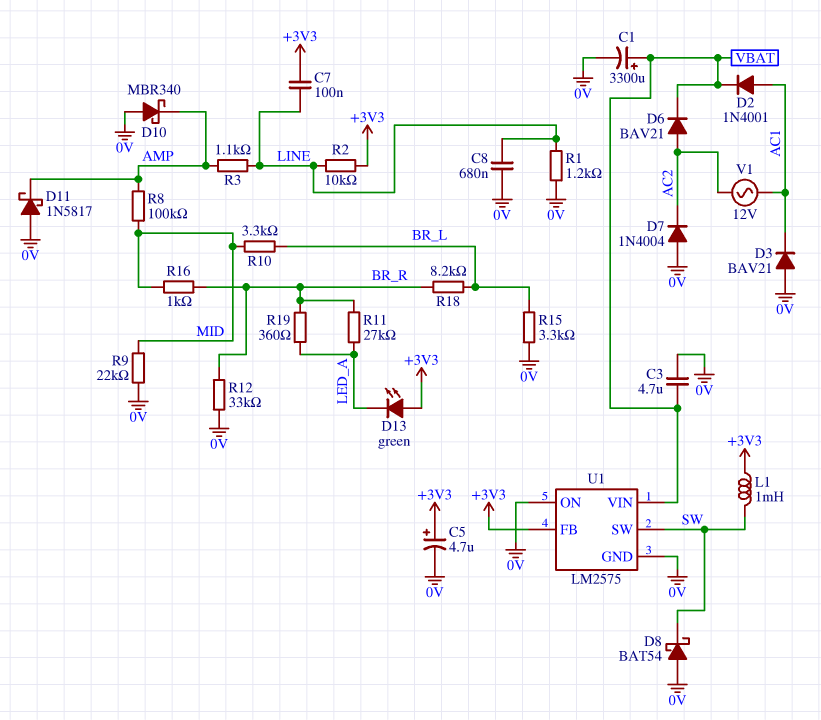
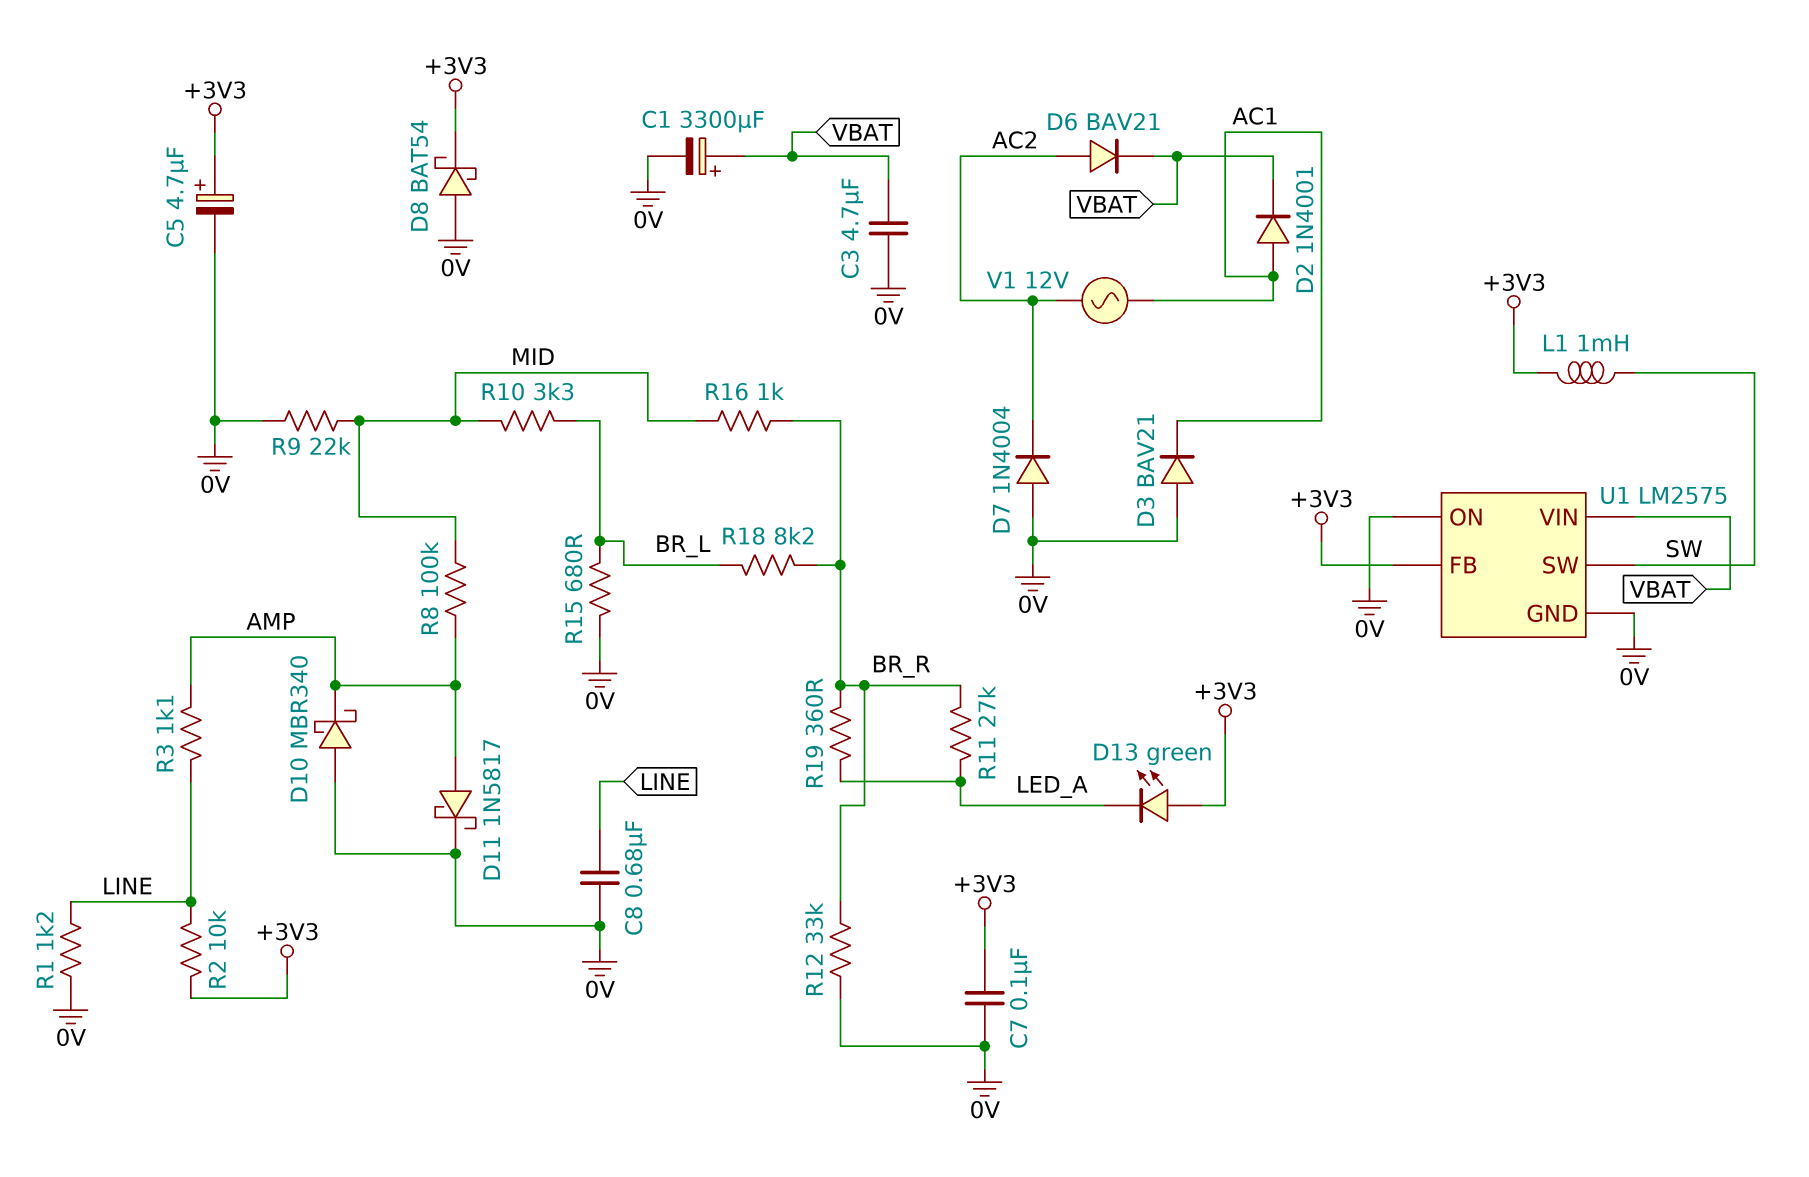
C7: 100nF (+3V3, LINE) -> 100nF (+3V3, 0V)
D8: schottky BAT54 (A 0V, K SW) -> schottky BAT54 (A 0V, K +3V3)
D11: schottky 1N5817 (A 0V, K AMP) -> schottky 1N5817 (A AMP, K 0V)
R15: 3.3k (0V, BR_L) -> 680 (0V, BR_L)

